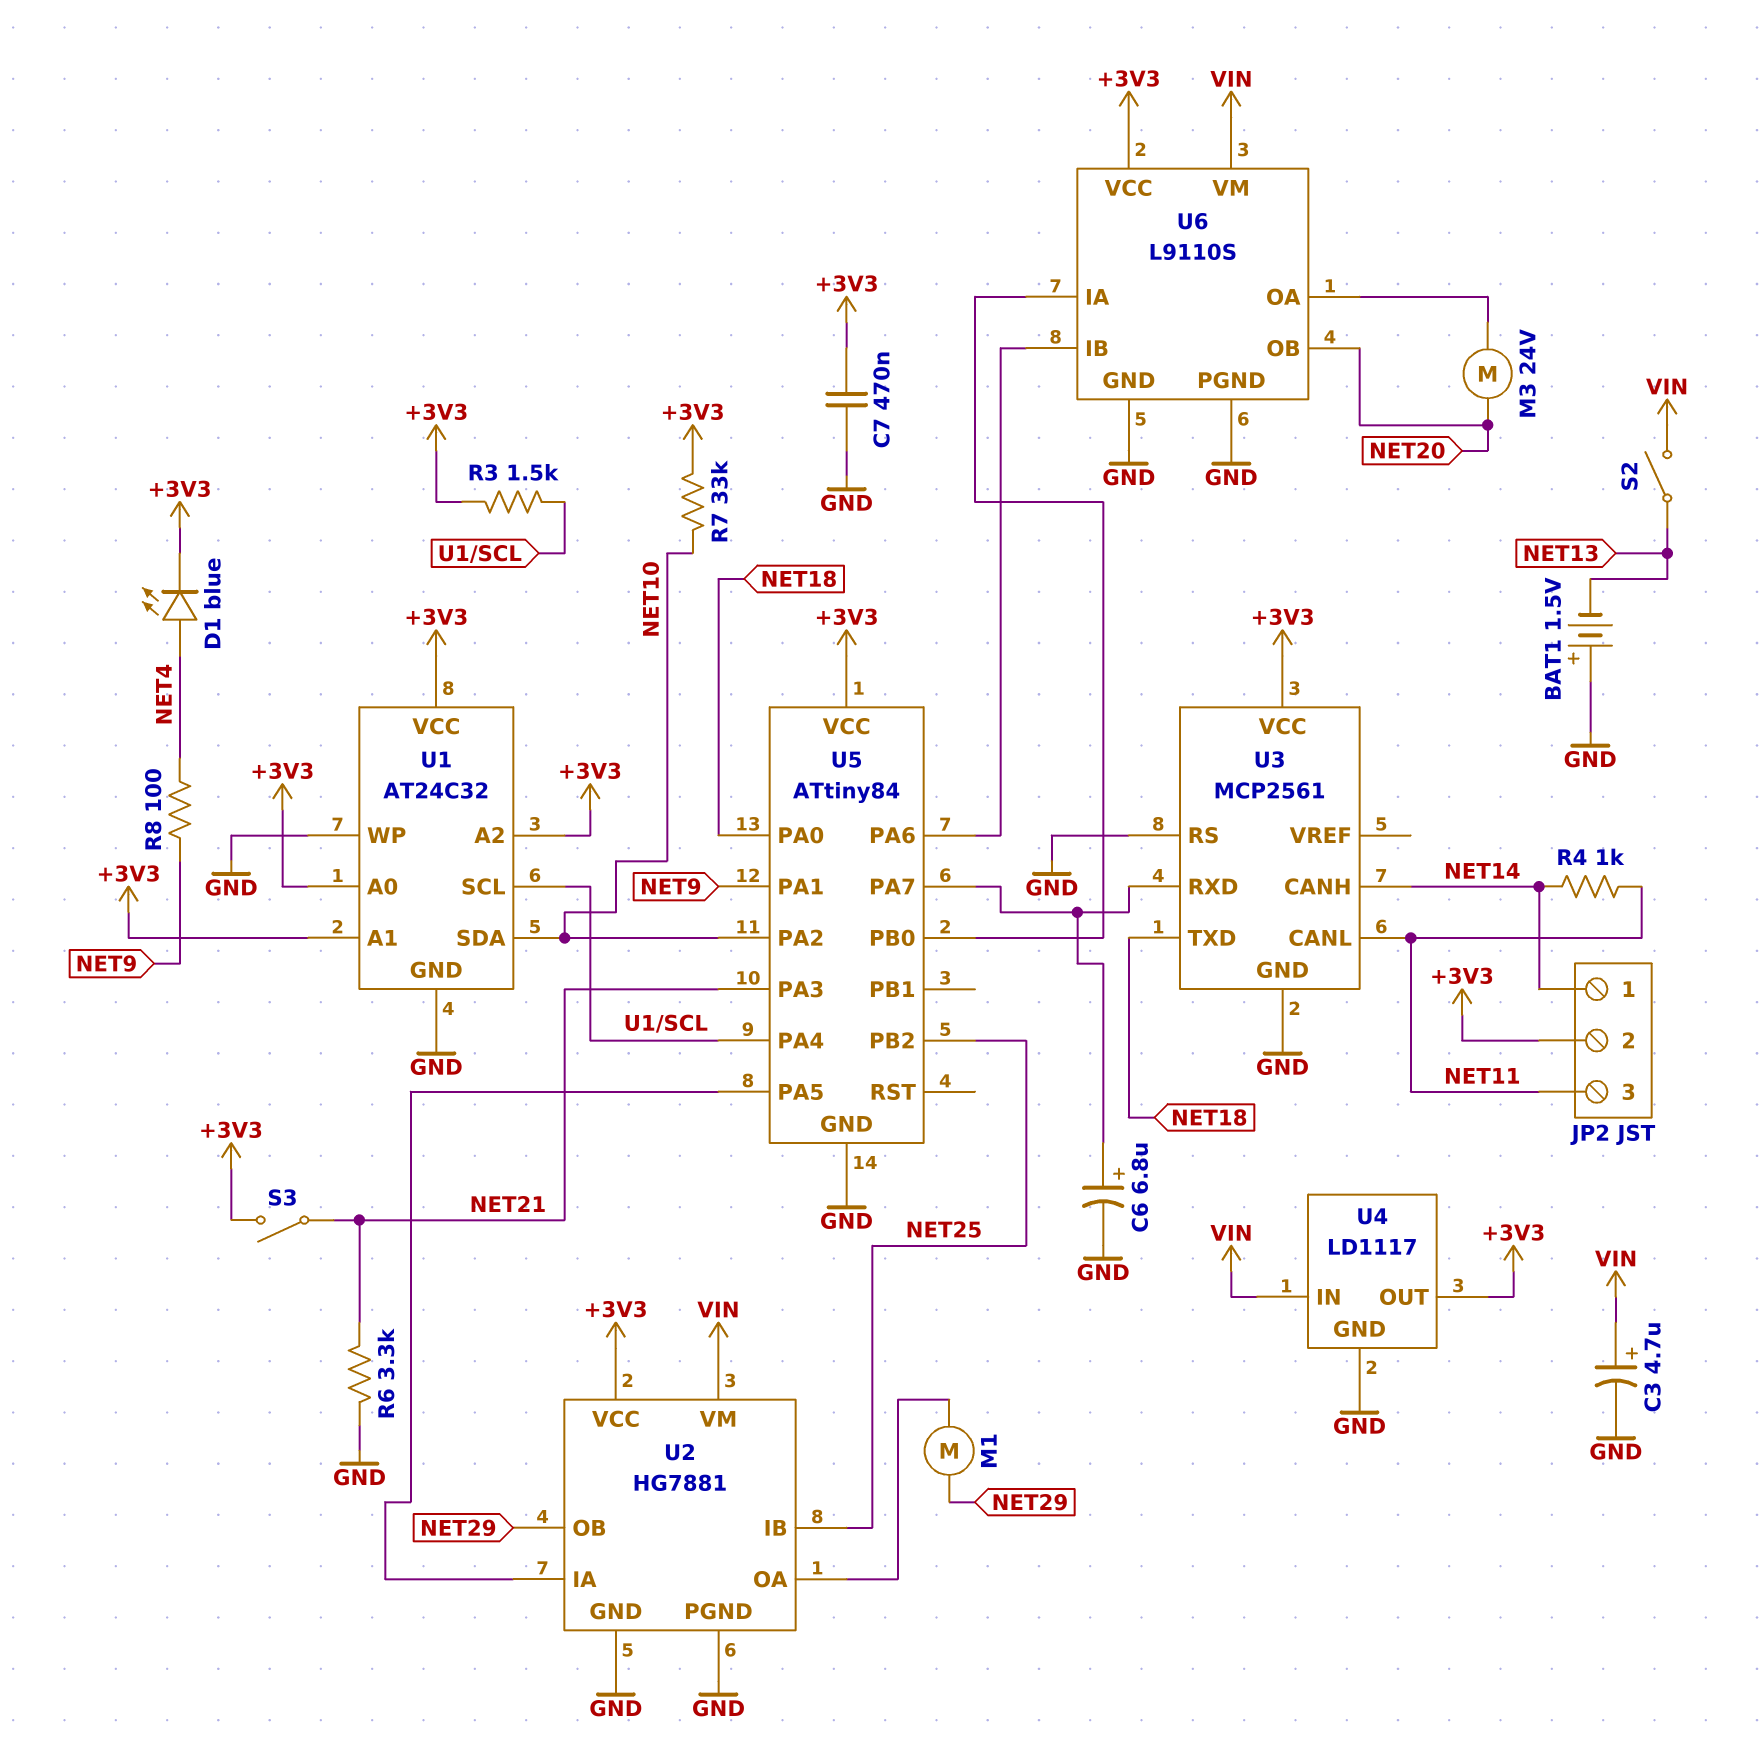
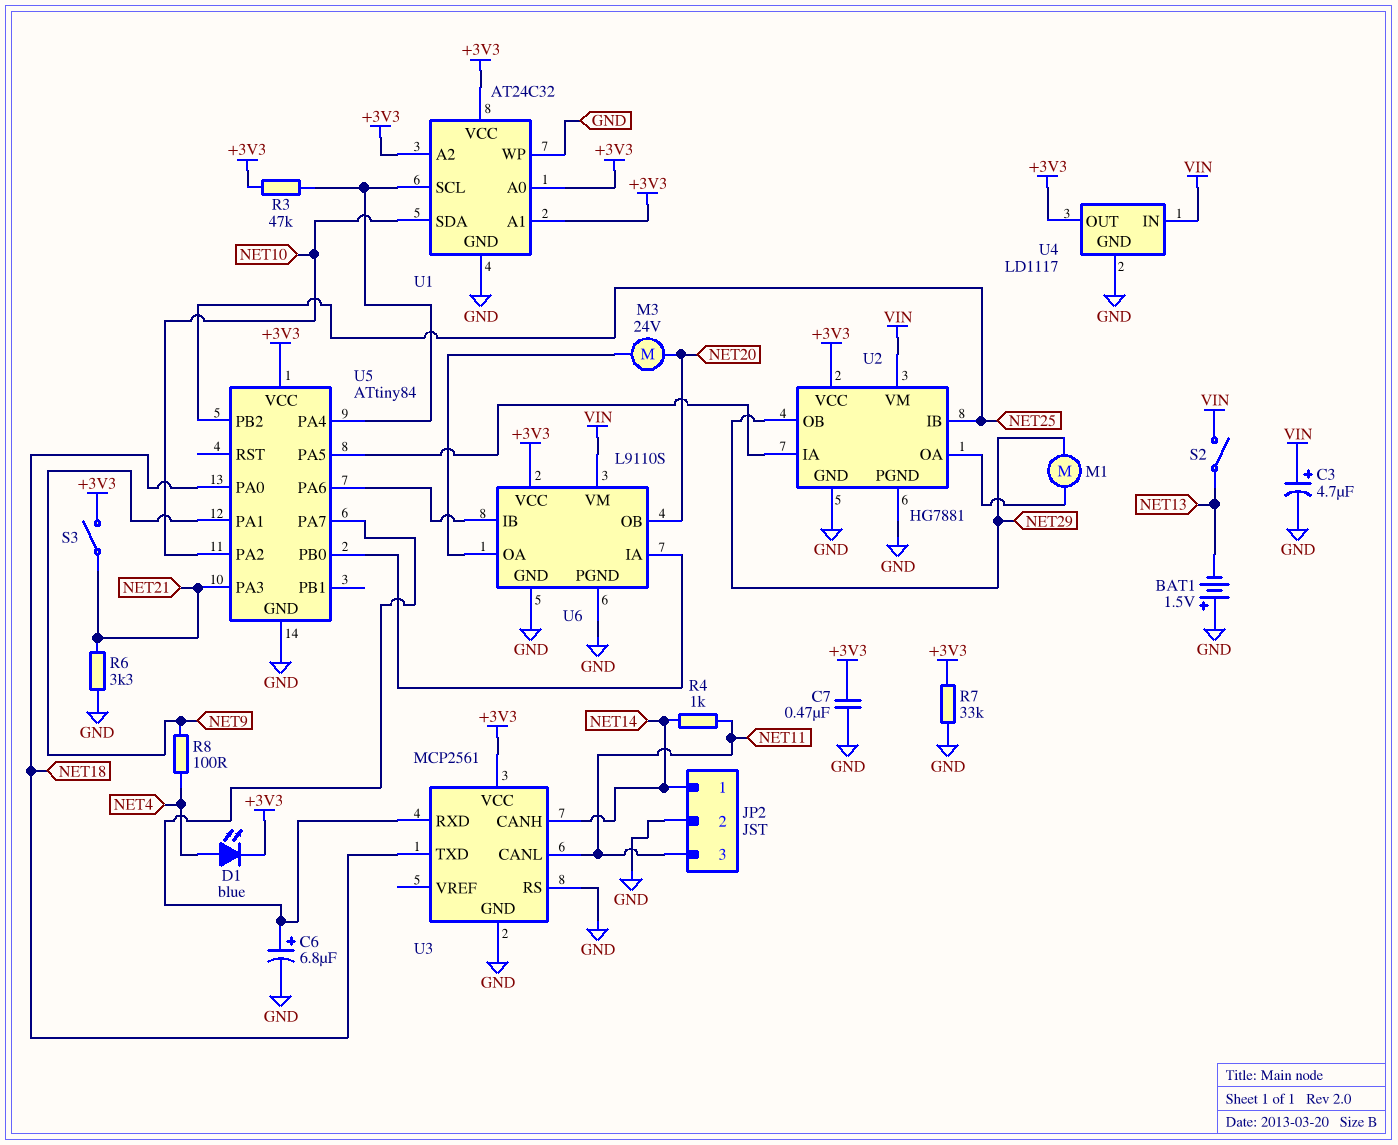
JP2 pin 2: +3V3 -> GND
R3: 1.5k (+3V3, U1/SCL) -> 47k (+3V3, U1/SCL)
R7: 33k (+3V3, NET10) -> 33k (+3V3, GND)

